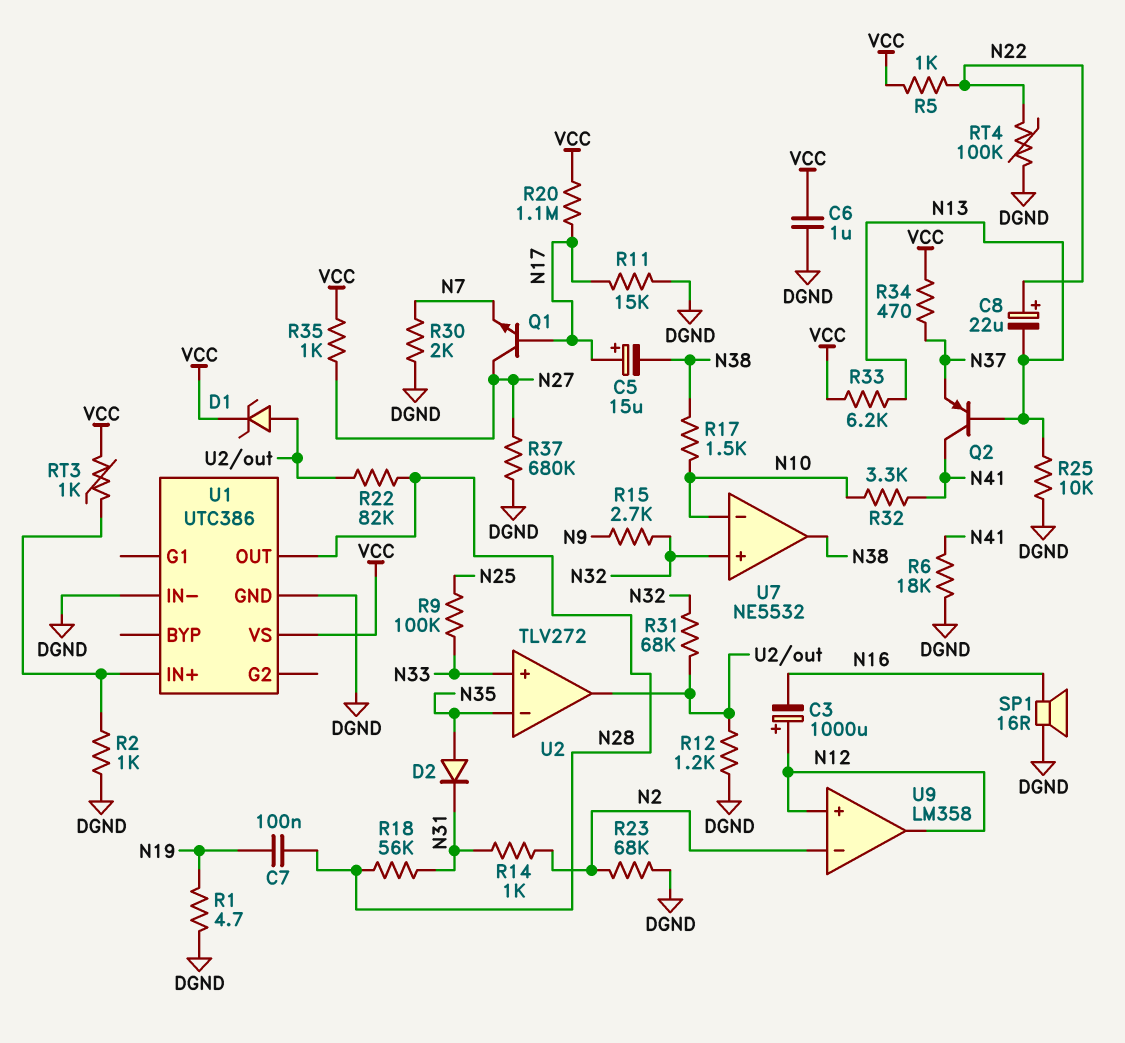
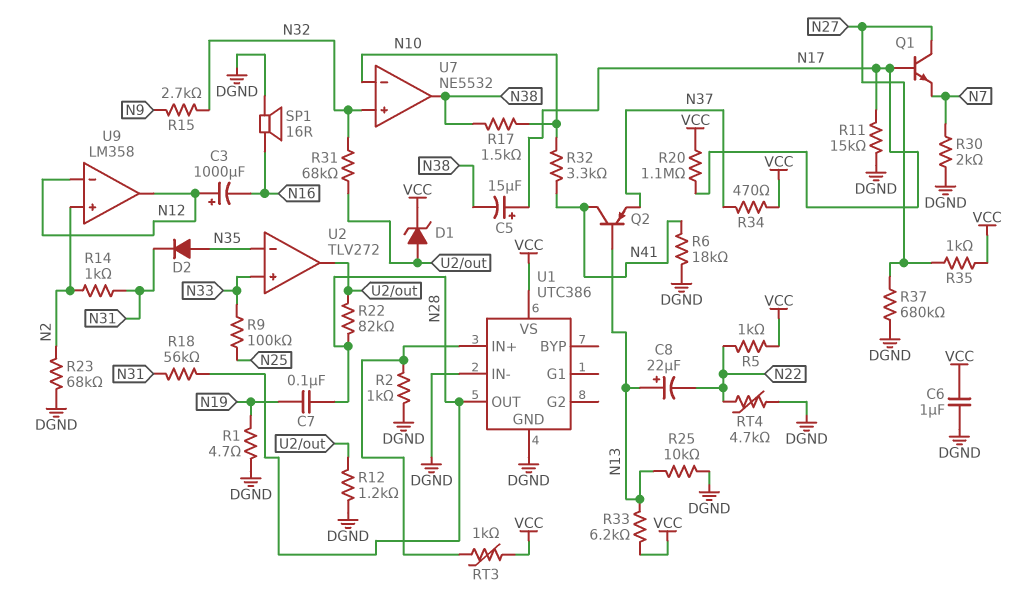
C8: 22uF (plus N22, minus N13) -> 22uF (plus N13, minus N22)
RT4: 100k (DGND, N22) -> 4.7k (DGND, N22)
U9 pin in+: N12 -> N2
U9 pin in-: N2 -> N12

